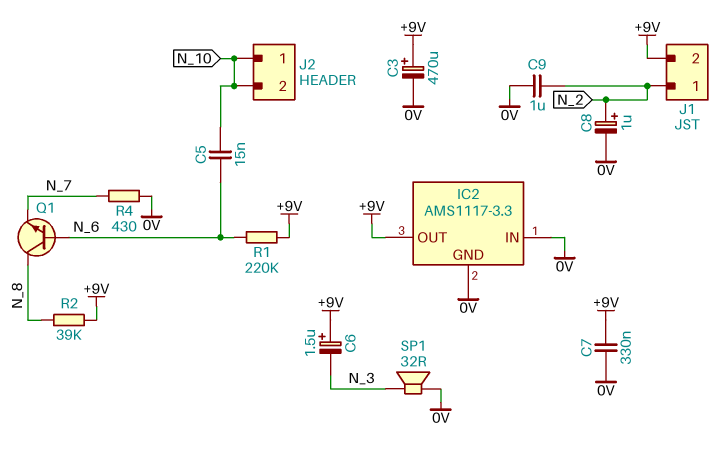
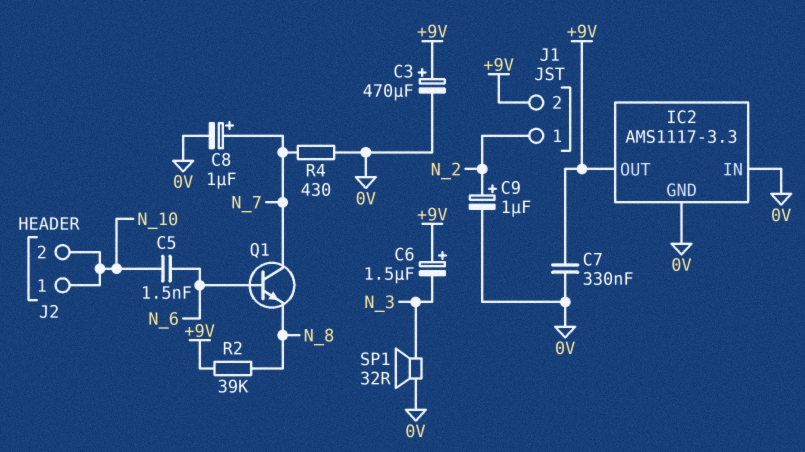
C5: 15nF (N_6, N_10) -> 1.5nF (N_6, N_10)
C8: 1uF (plus N_2, minus 0V) -> 1uF (plus N_7, minus 0V)
C9: 1uF (0V, N_2) -> 1uF (plus N_2, minus 0V)
Q1: NPN (B N_6, C N_8, E N_7) -> NPN (B N_6, C N_7, E N_8)
R1: 220k (+9V, N_6) -> none

